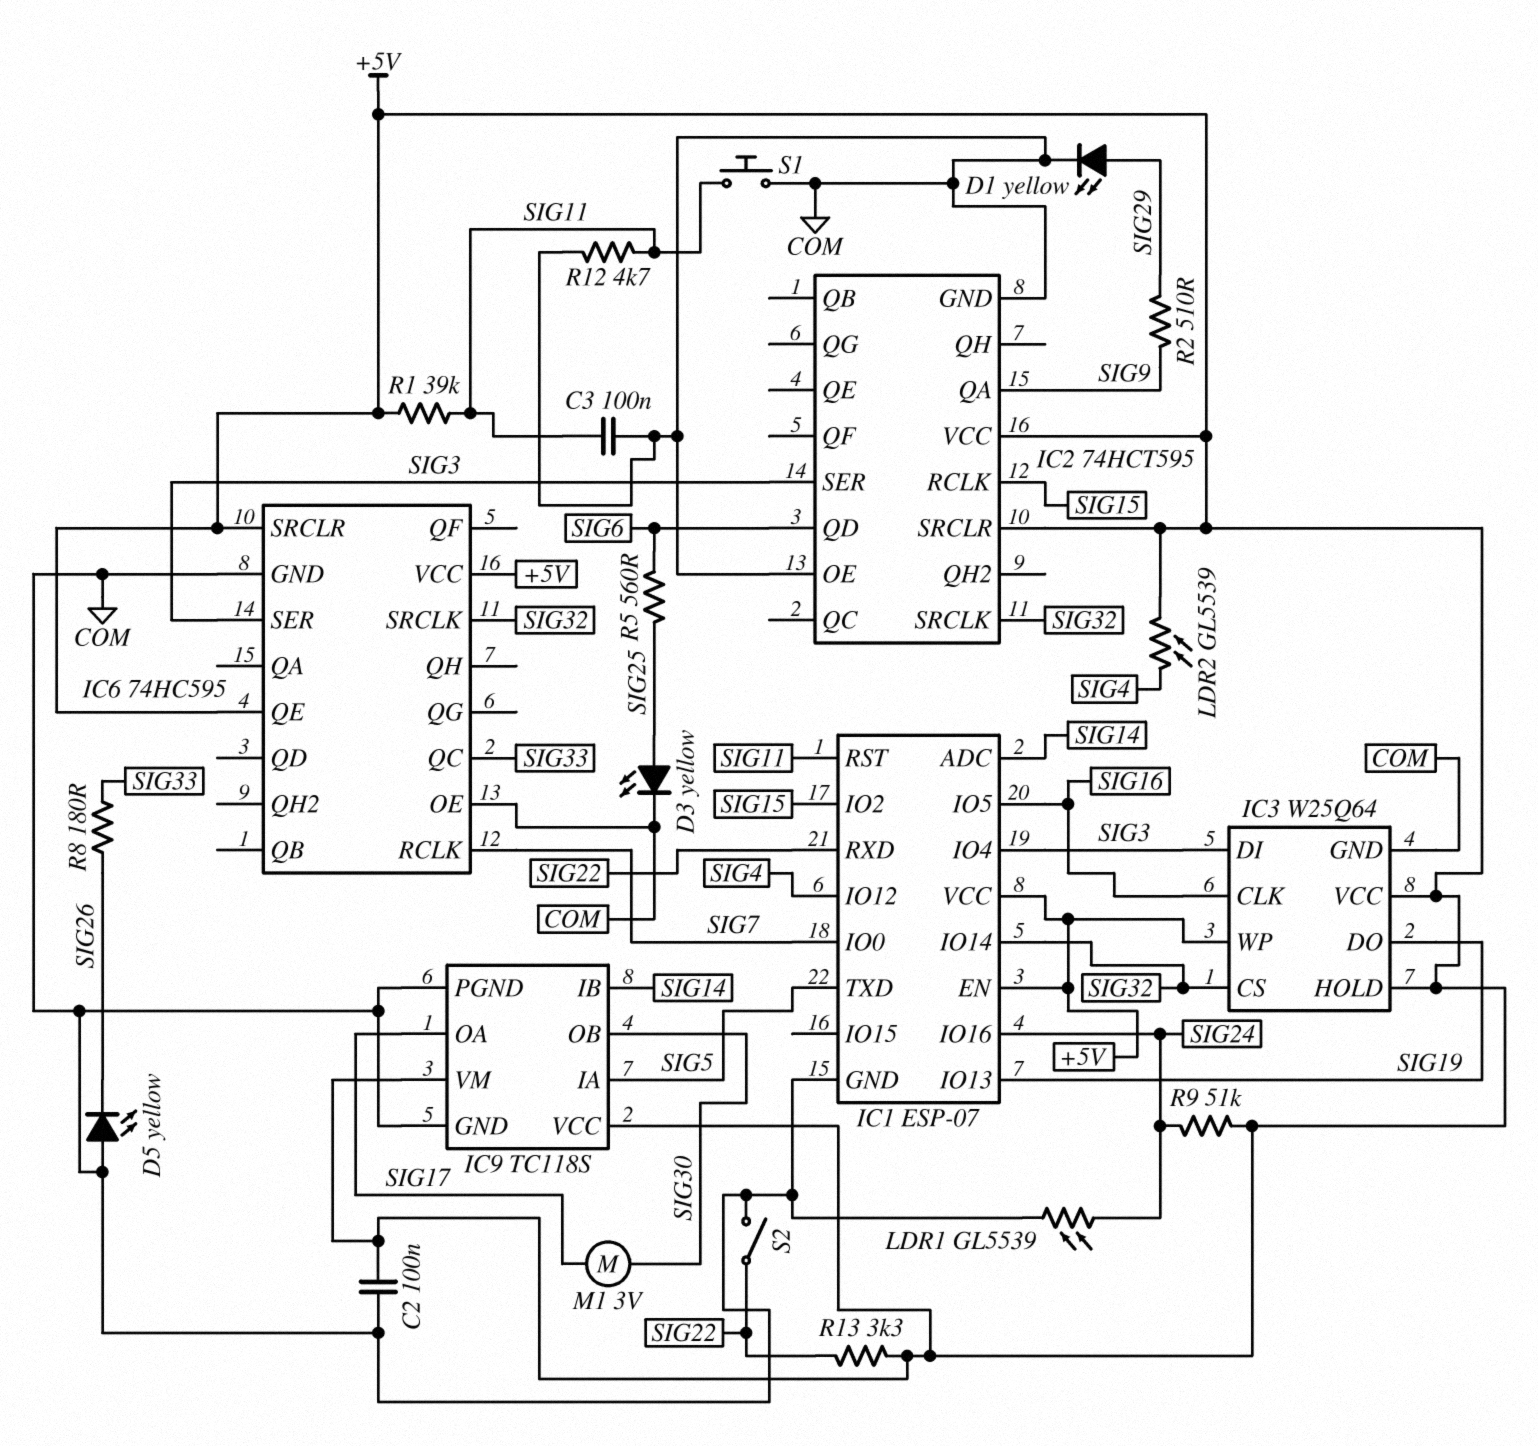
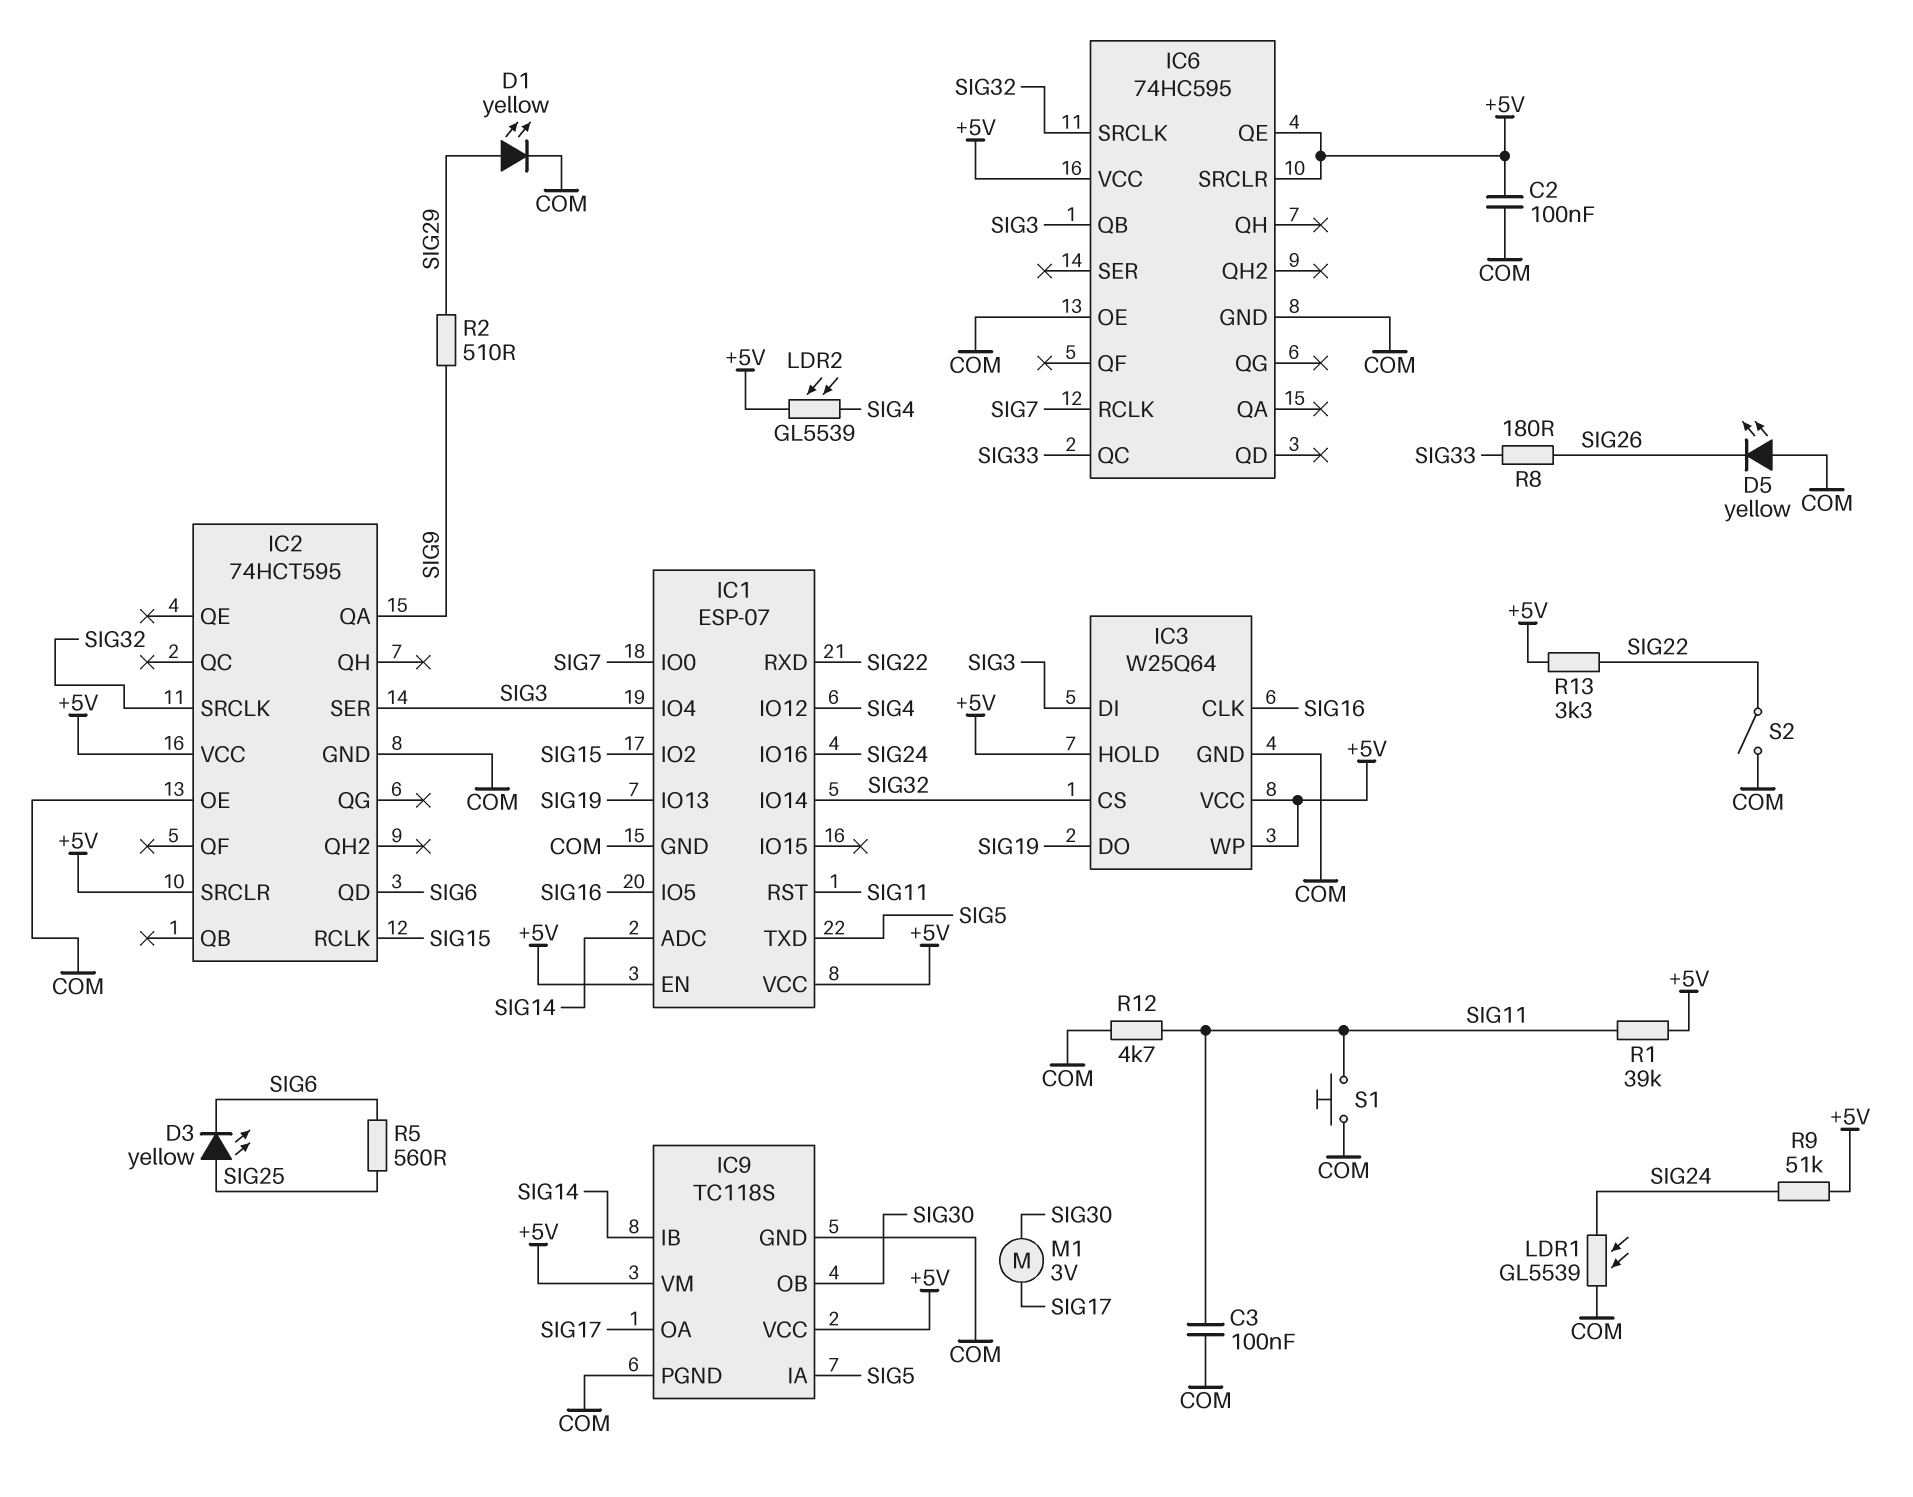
D3: LED yellow (A SIG25, K COM) -> LED yellow (A SIG25, K SIG6)
IC6 pin QB: none -> SIG3
IC6 pin SER: SIG3 -> none

